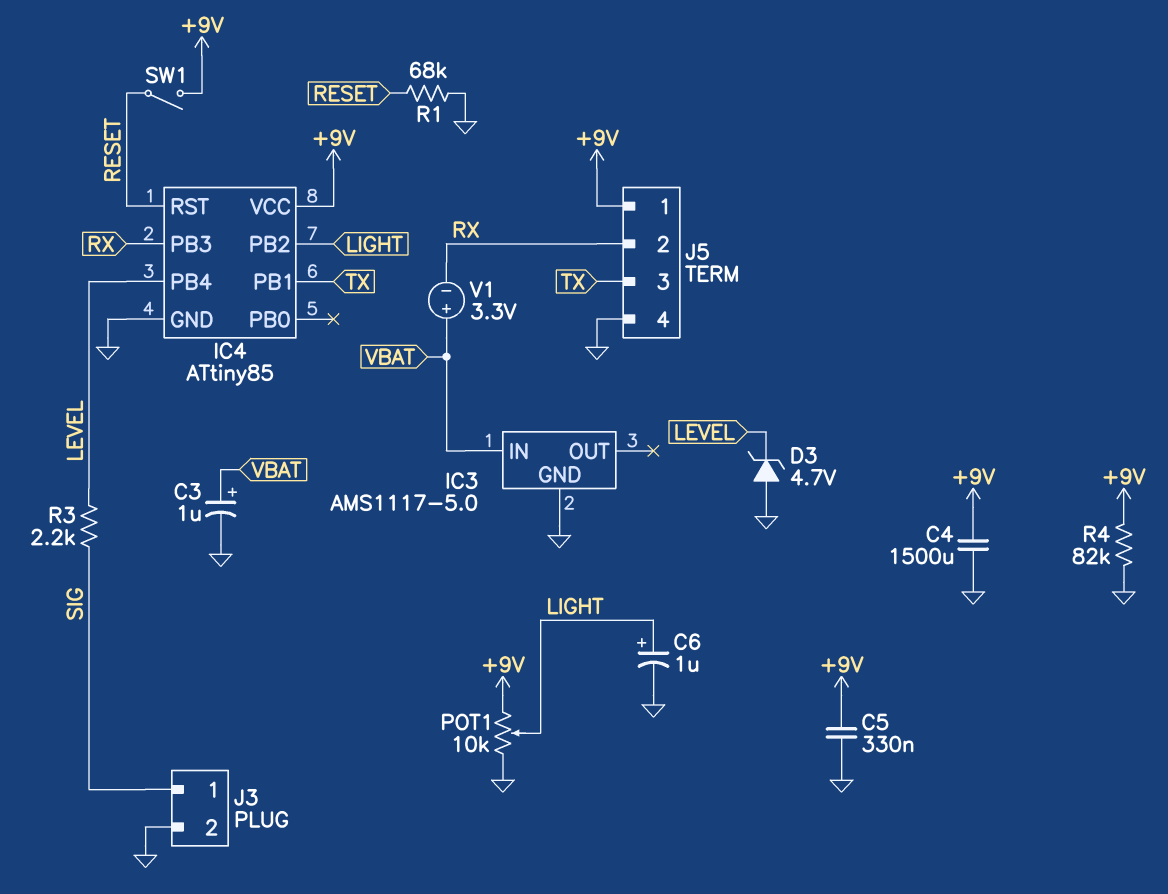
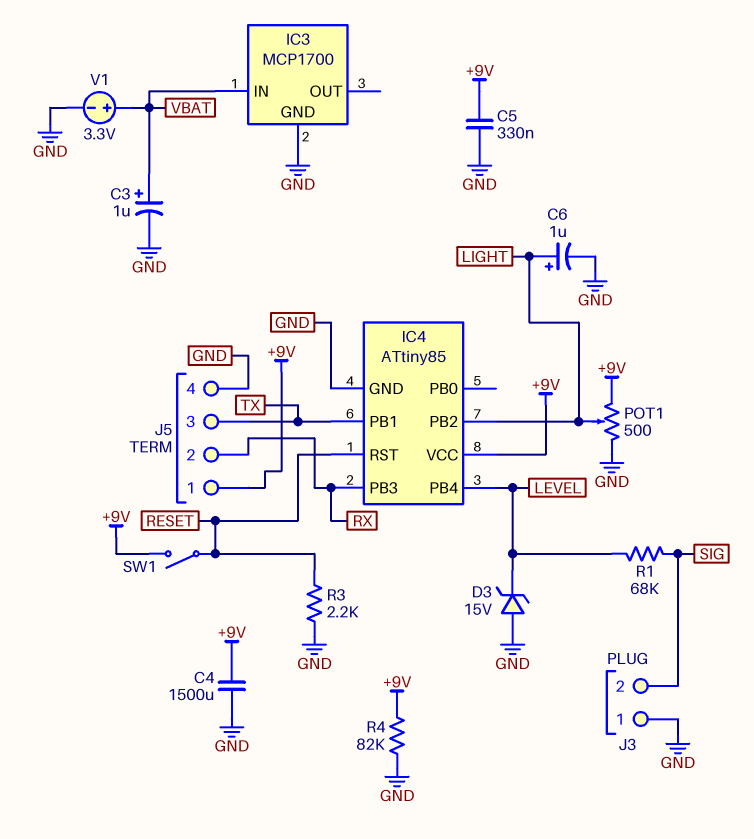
D3: zener 4.7V (A GND, K LEVEL) -> zener 15V (A GND, K LEVEL)
IC3: AMS1117-5.0 -> MCP1700
J3 pin 1: SIG -> GND
J3 pin 2: GND -> SIG
POT1: 10k (+9V, GND, wiper LIGHT) -> 500 (+9V, GND, wiper LIGHT)
R1: 68k (GND, RESET) -> 68k (LEVEL, SIG)
R3: 2.2k (LEVEL, SIG) -> 2.2k (GND, RESET)
V1: 3.3V (plus VBAT, minus RX) -> 3.3V (plus VBAT, minus GND)

